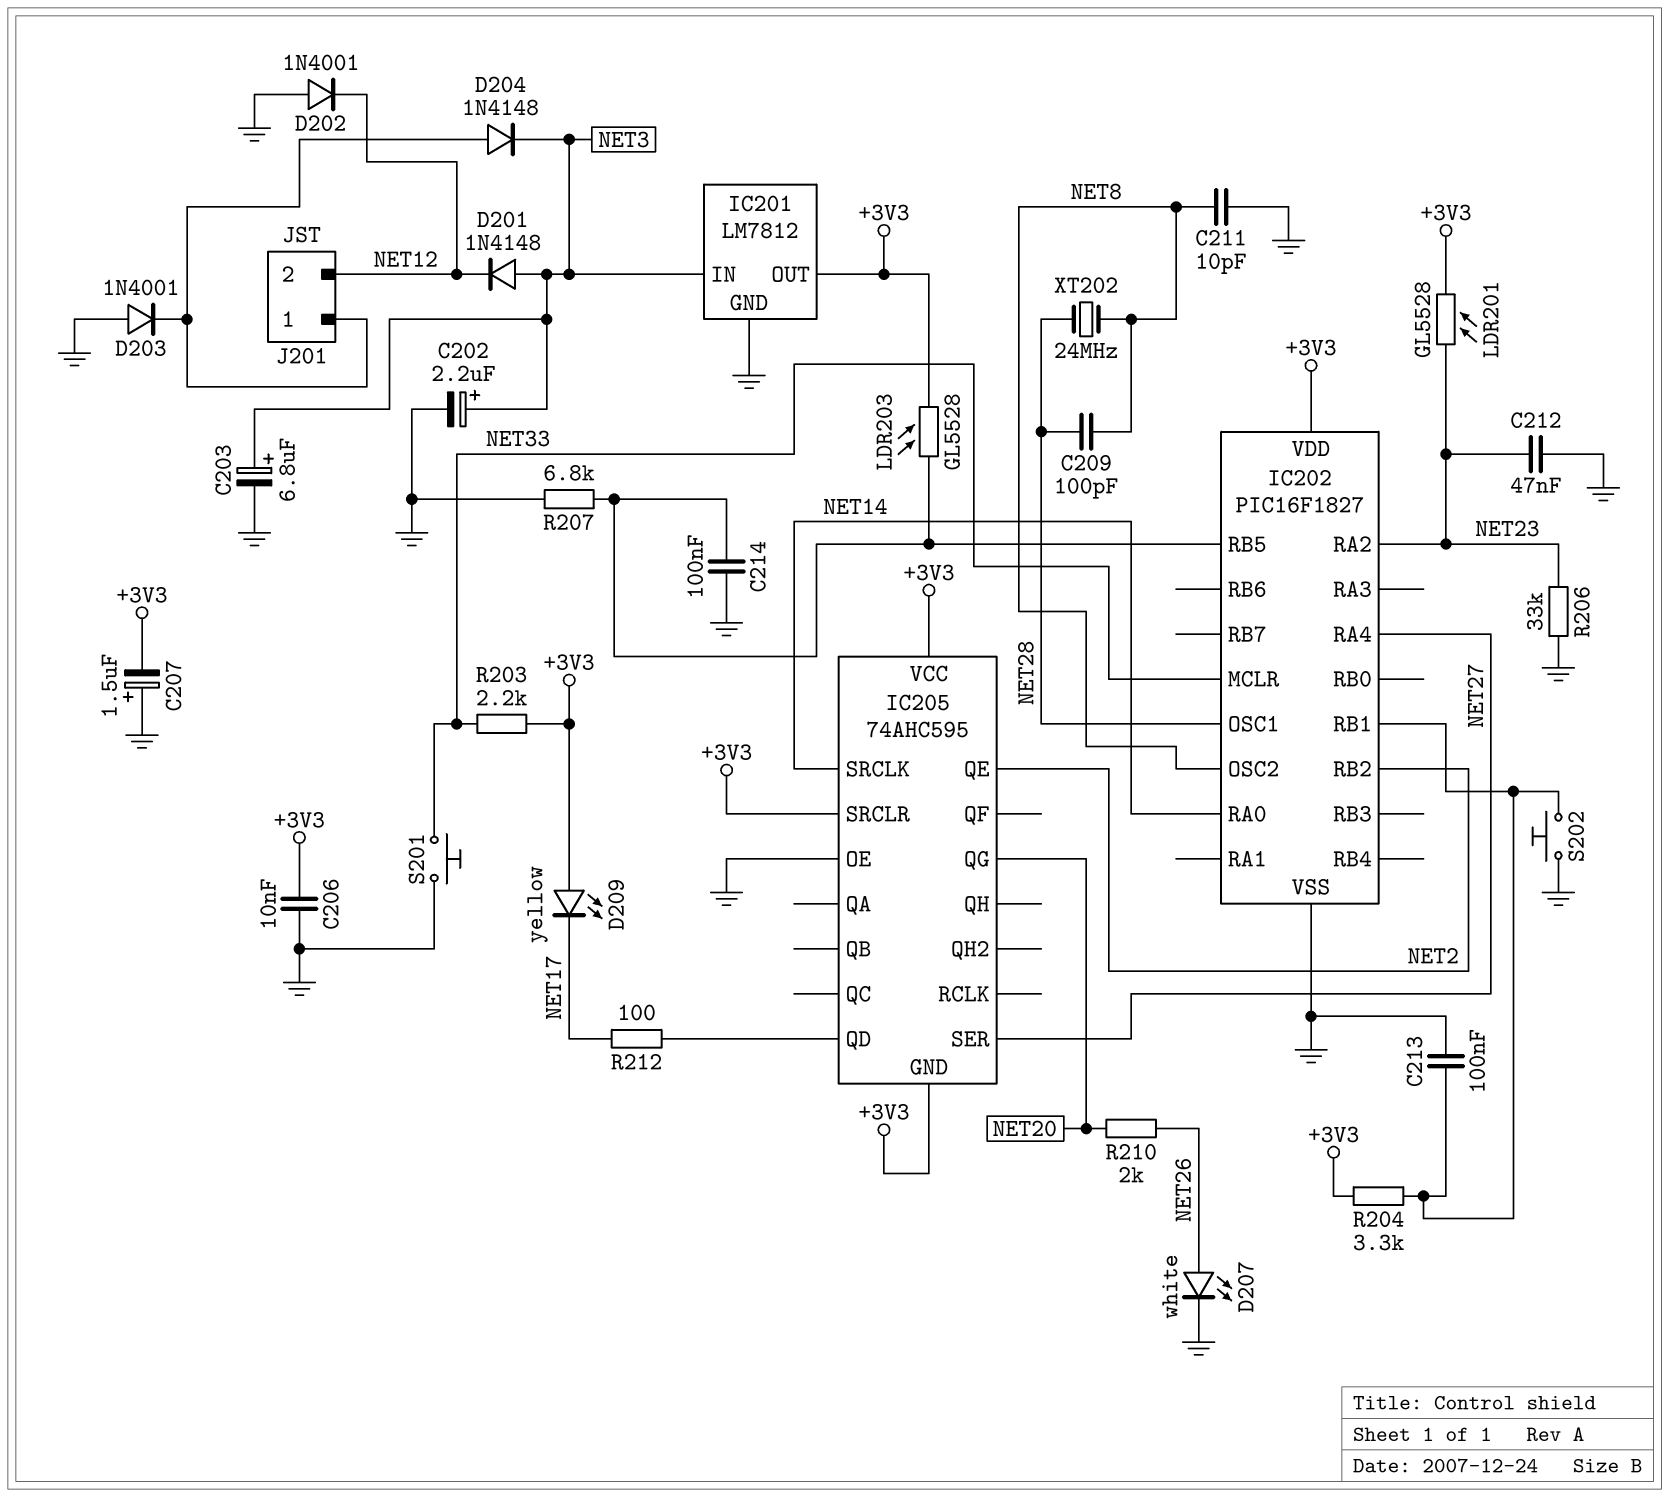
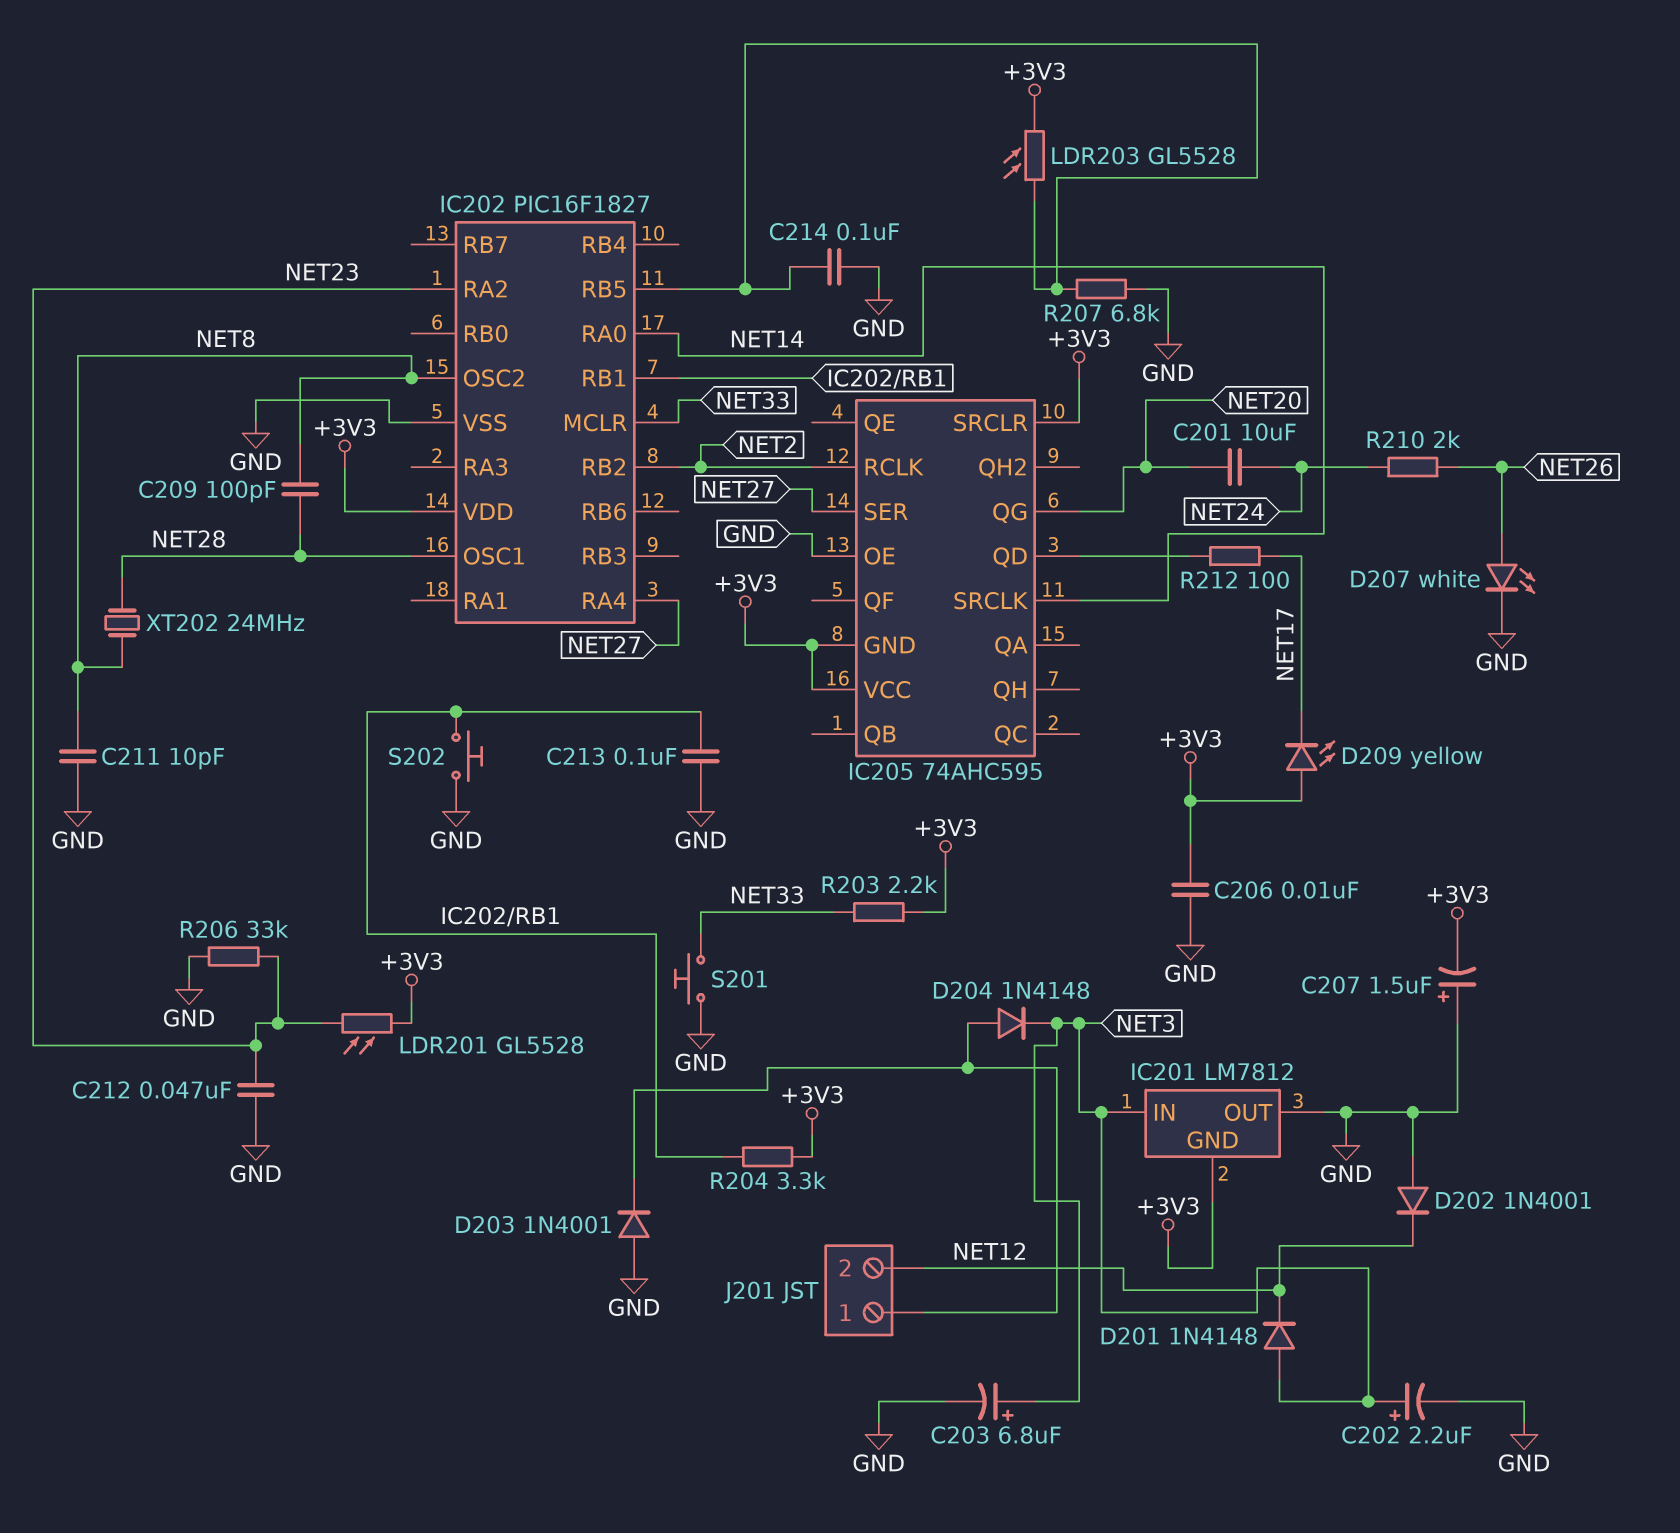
C201: none -> 10uF (NET20, NET24)
IC201 pin GND: GND -> +3V3
IC201 pin OUT: +3V3 -> GND
IC205 pin QE: NET2 -> none
IC205 pin RCLK: none -> NET2
R210: 2k (NET20, NET26) -> 2k (NET24, NET26)

